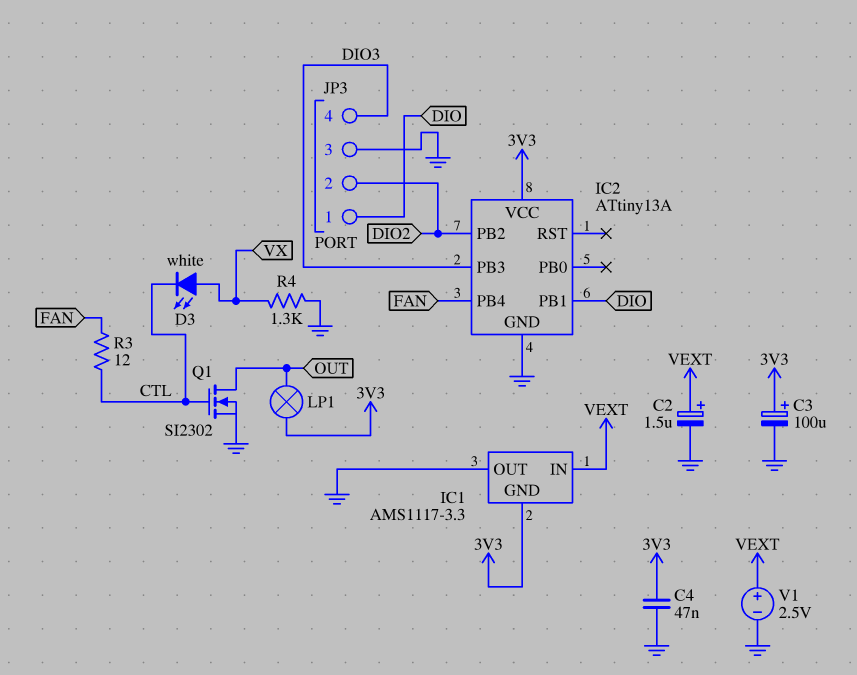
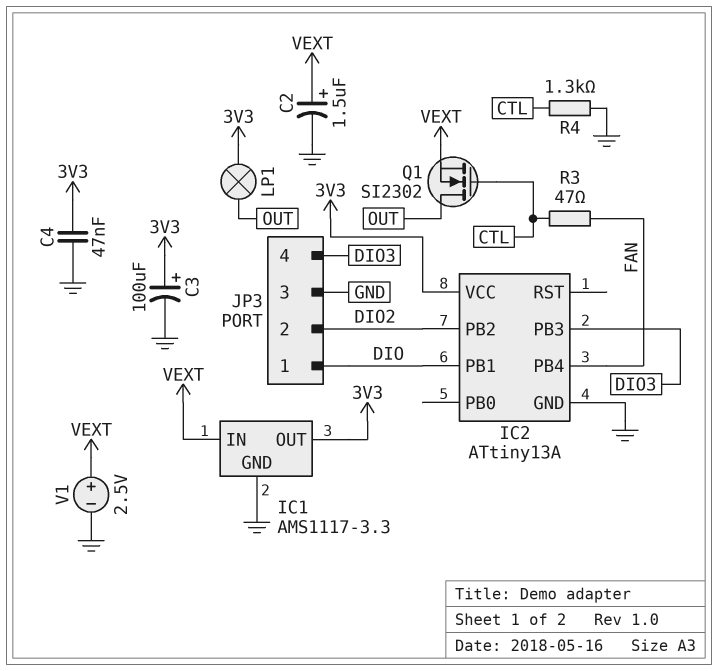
D3: LED white (A VX, K CTL) -> none
IC1 pin GND: 3V3 -> GND
IC1 pin OUT: GND -> 3V3
Q1: NMOS SI2302 (G CTL, D OUT, S GND) -> NMOS SI2302 (G CTL, D OUT, S VEXT)
R3: 12 (CTL, FAN) -> 47 (CTL, FAN)
R4: 1.3k (GND, VX) -> 1.3k (CTL, GND)

